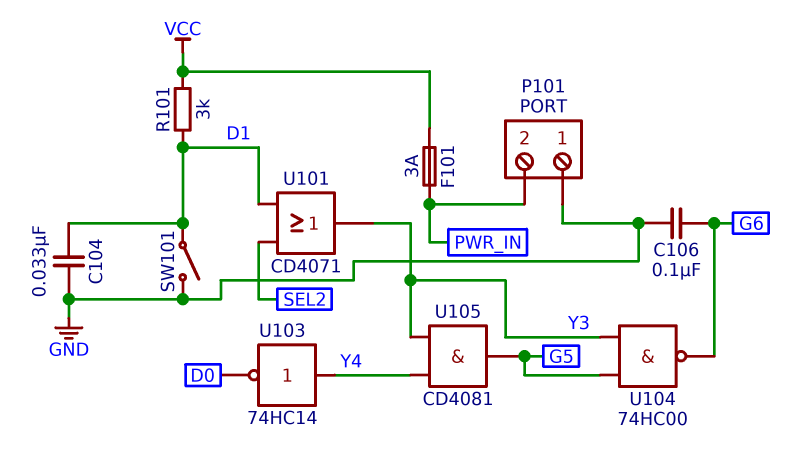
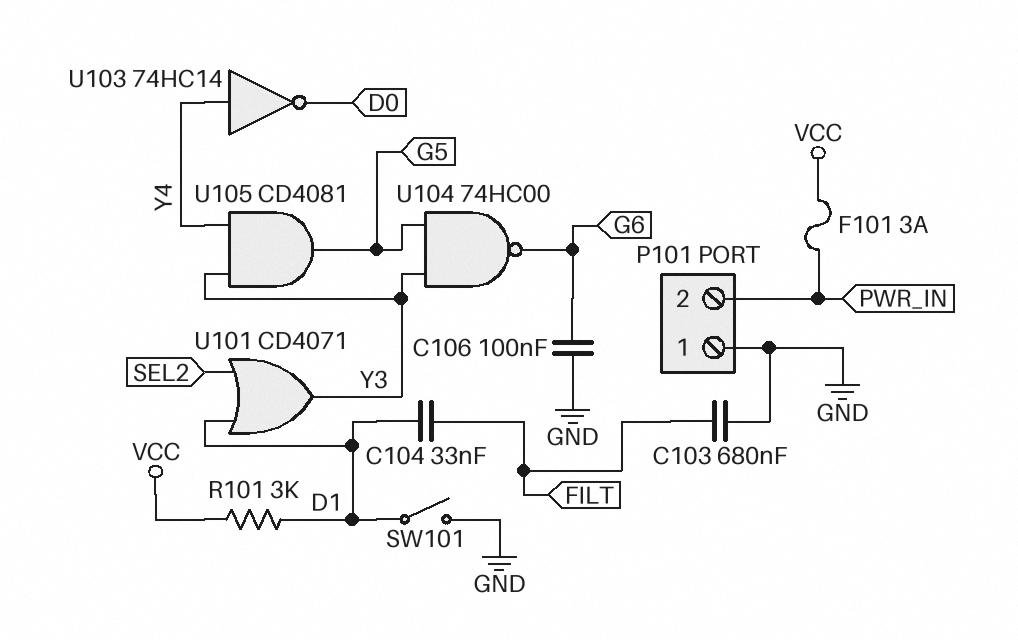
C103: none -> 680nF (FILT, GND)
C104: 33nF (D1, GND) -> 33nF (D1, FILT)

